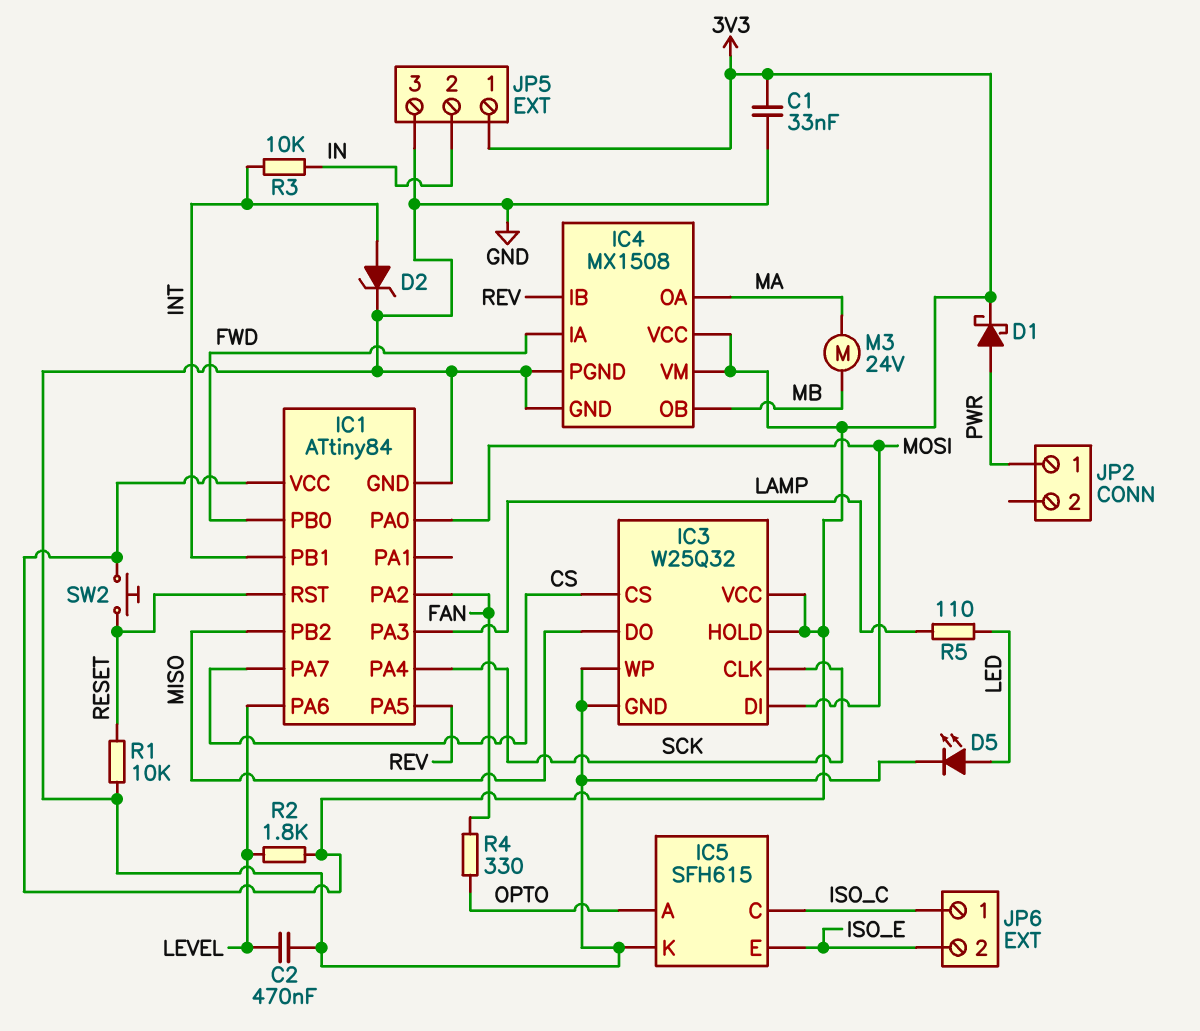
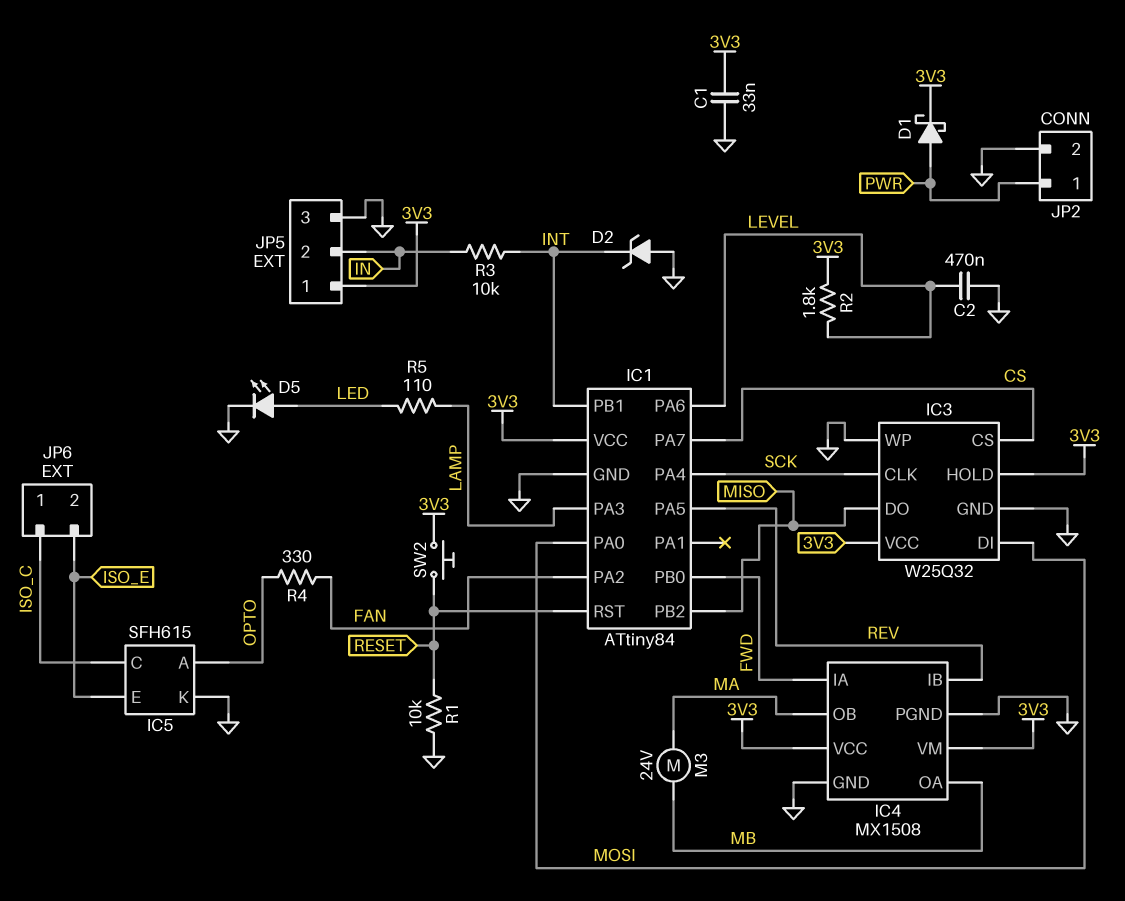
D2: zener (A INT, K GND) -> zener (A GND, K INT)
IC4 pin OA: MA -> MB
IC4 pin OB: MB -> MA
JP2 pin 2: none -> GND

